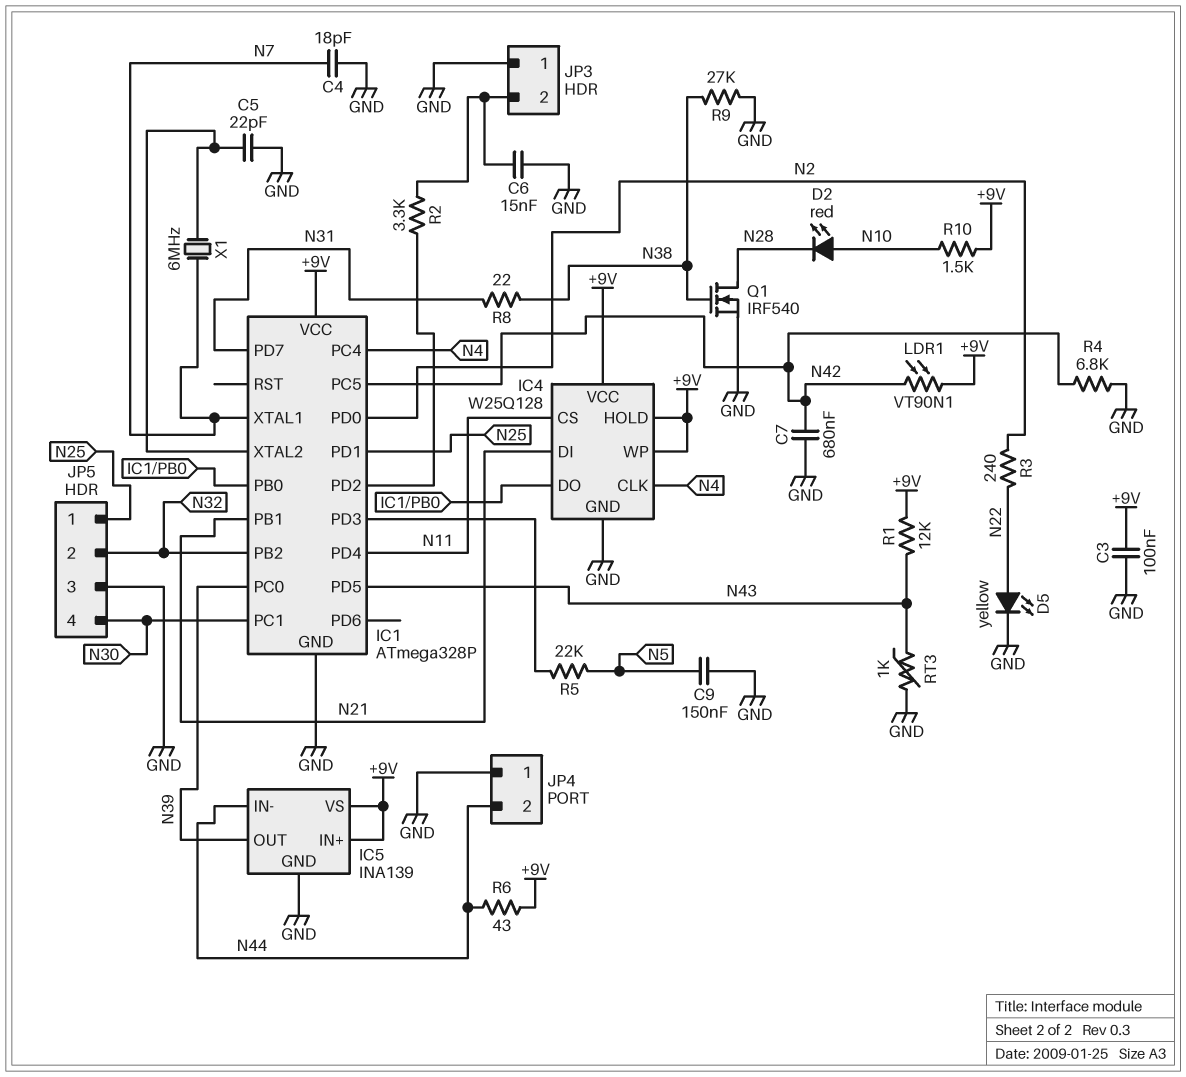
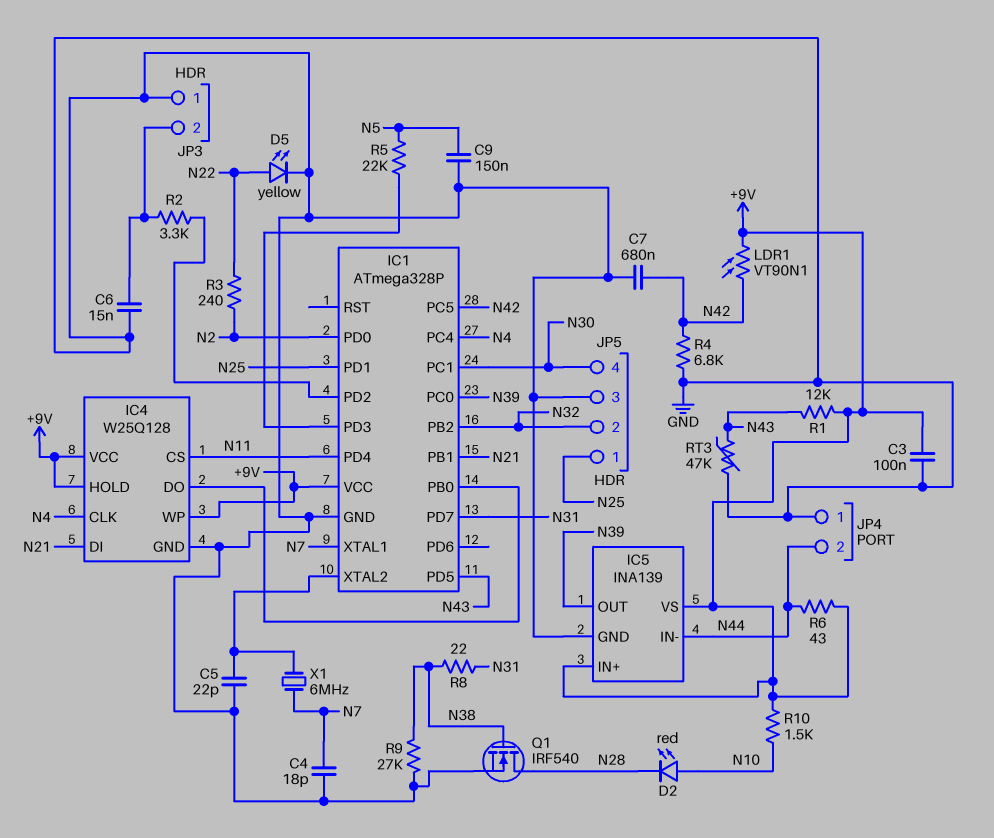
RT3: 1k (GND, N43) -> 47k (GND, N43)

